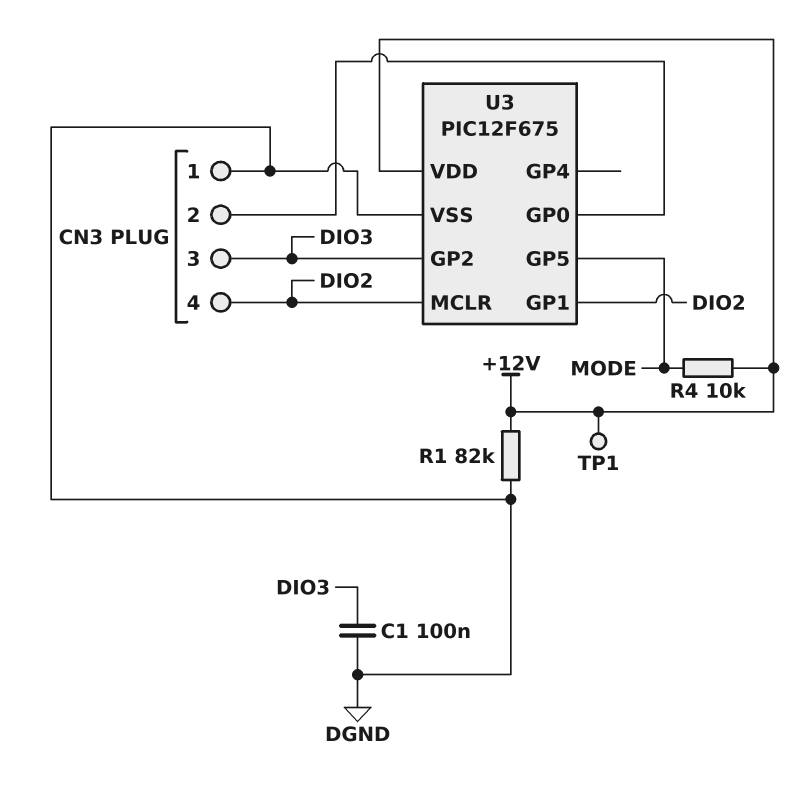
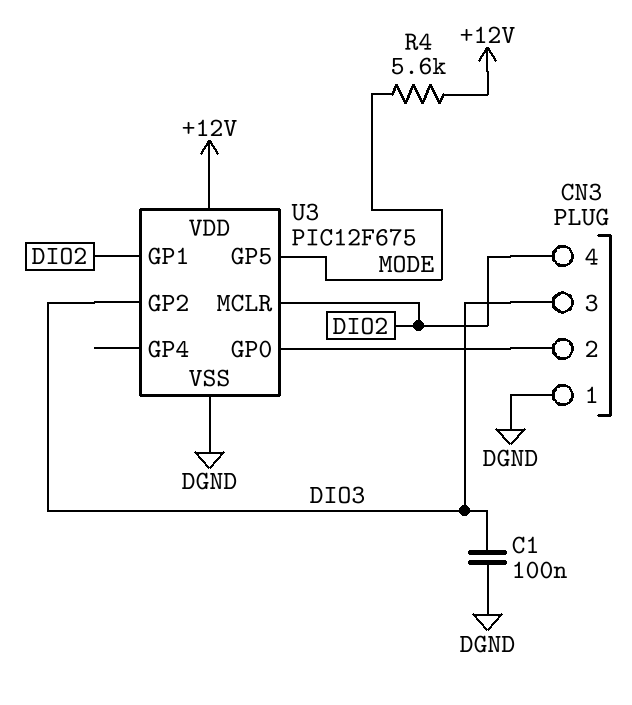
R1: 82k (+12V, DGND) -> none
R4: 10k (+12V, MODE) -> 5.6k (+12V, MODE)
TP1: test point (+12V) -> none

